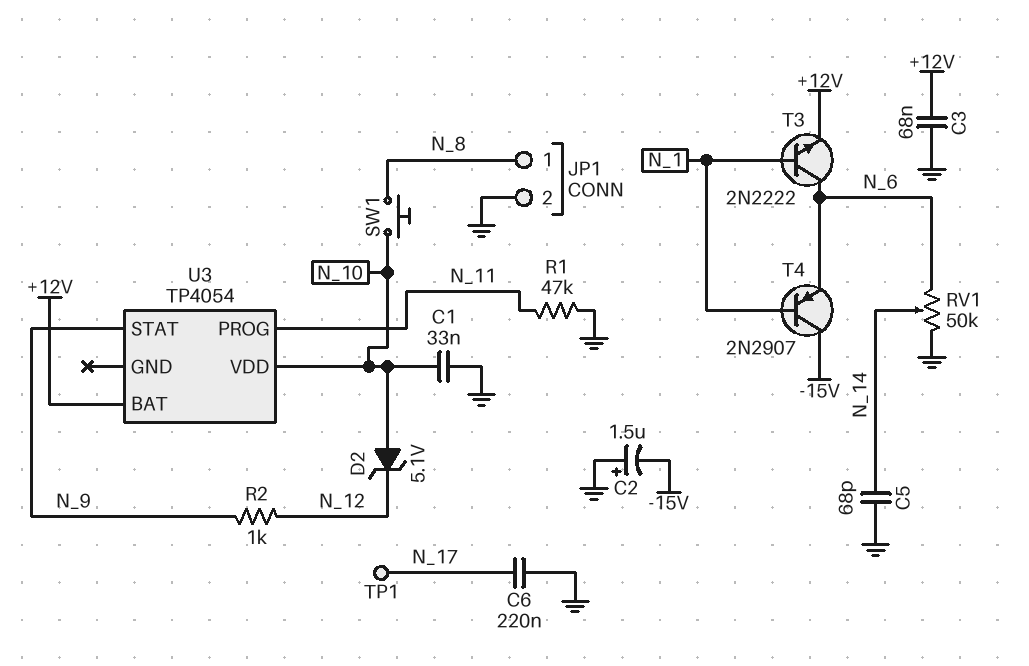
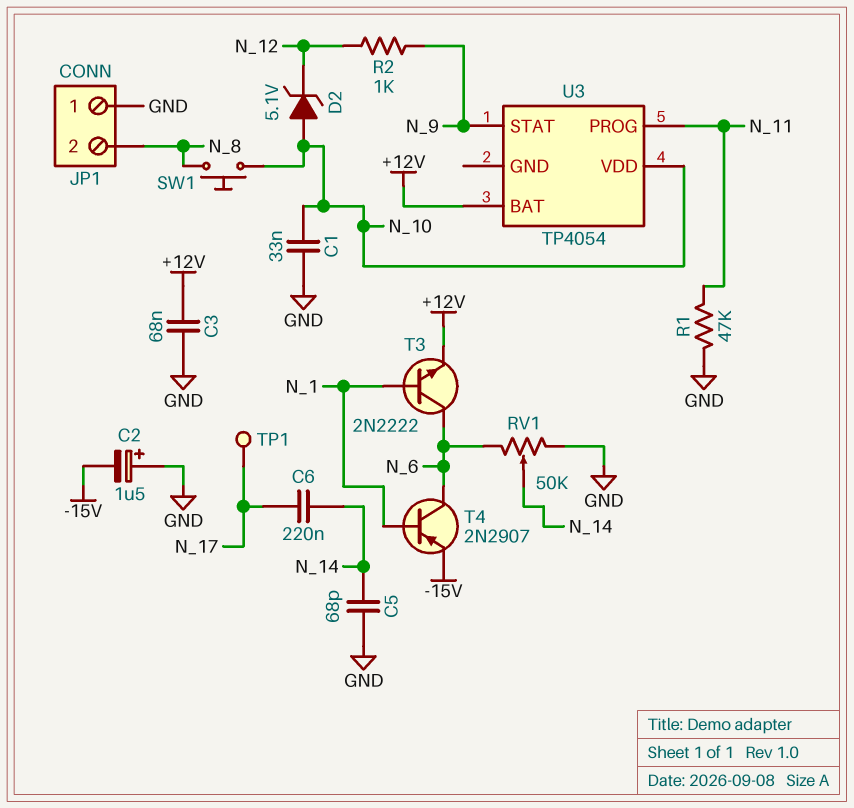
C6: 220nF (GND, N_17) -> 220nF (N_14, N_17)
JP1 pin 1: N_8 -> GND
JP1 pin 2: GND -> N_8
T4: PNP 2N2907 (B N_1, C -15V, E N_6) -> PNP 2N2907 (B N_1, C N_6, E -15V)

